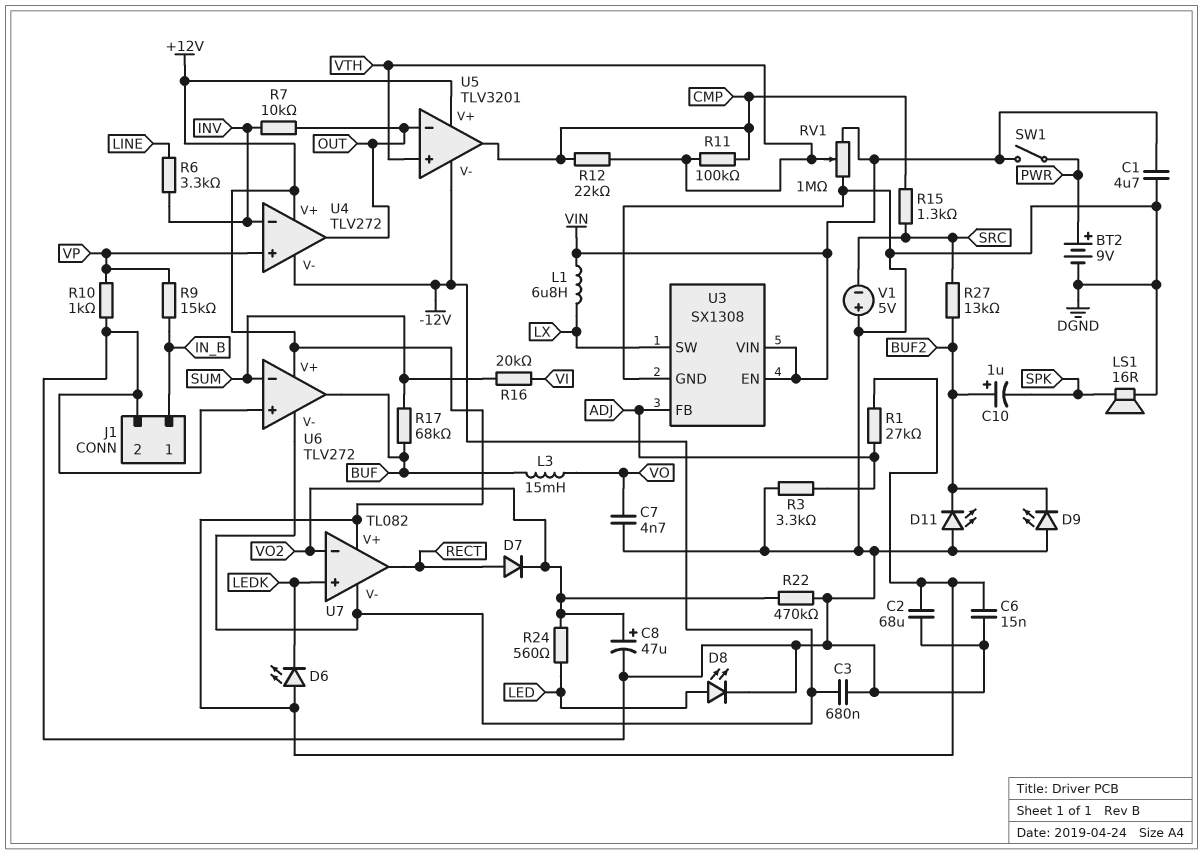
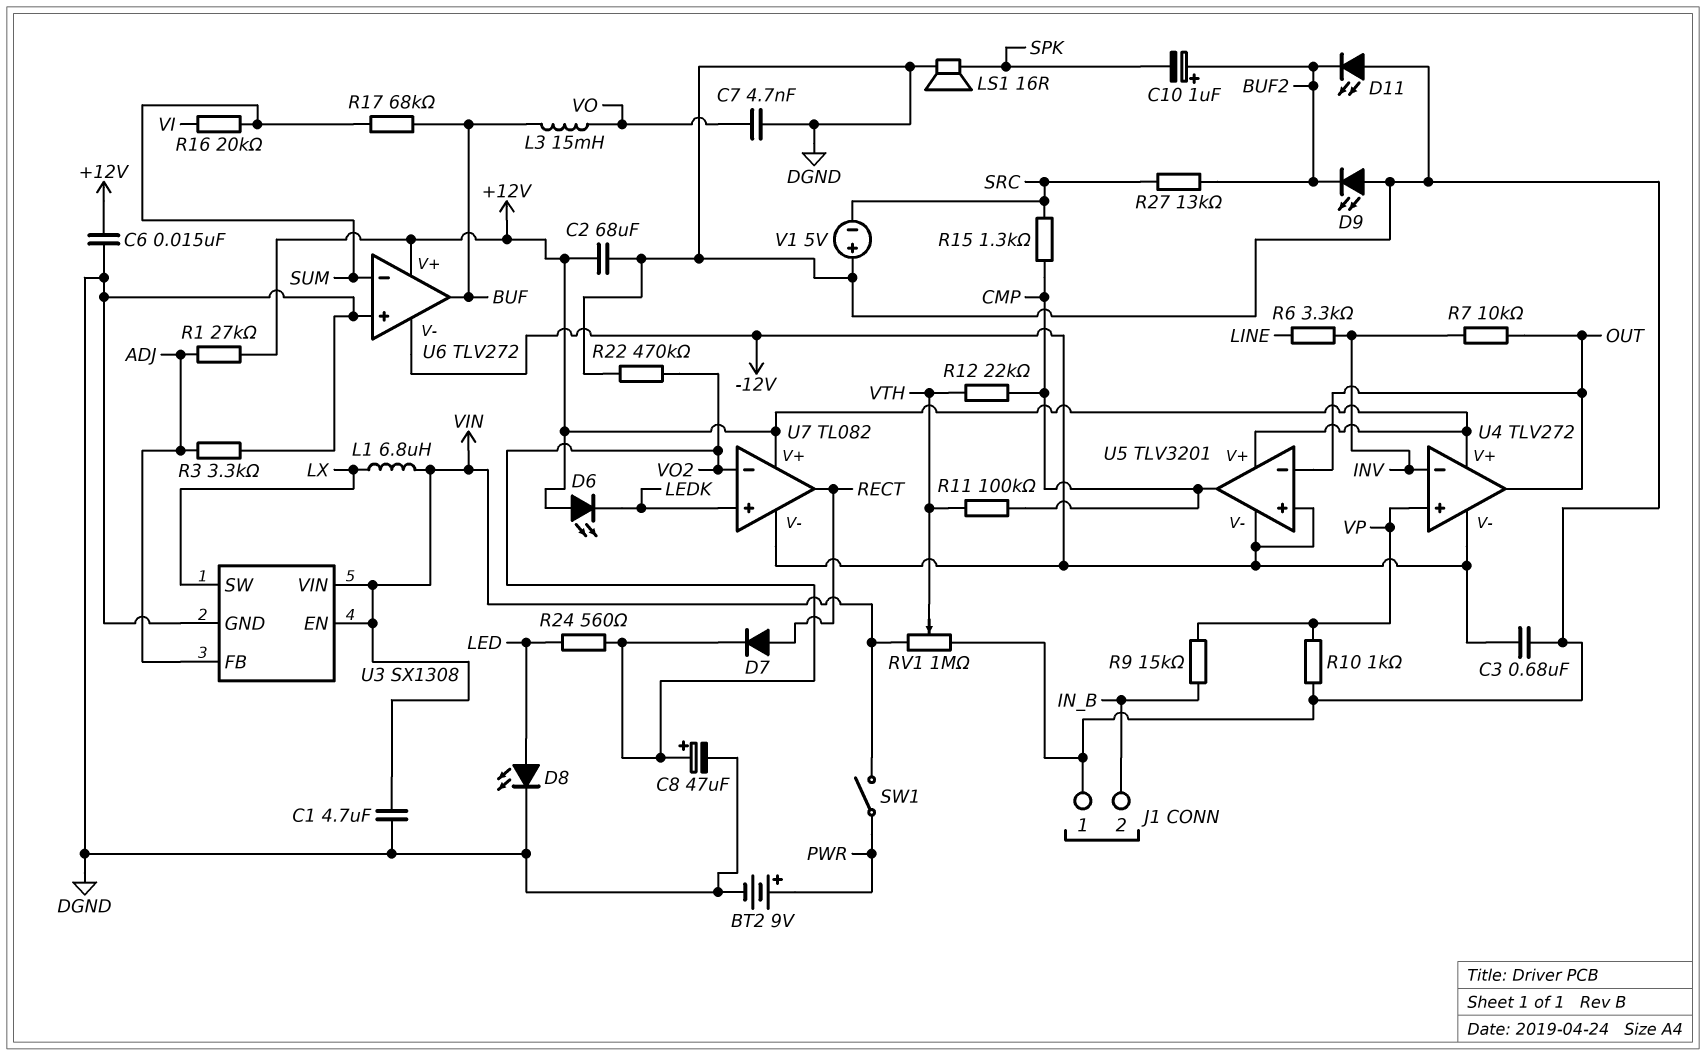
J1 pin 1: IN_B -> DGND
J1 pin 2: DGND -> IN_B
U5 pin in+: VTH -> -12V

